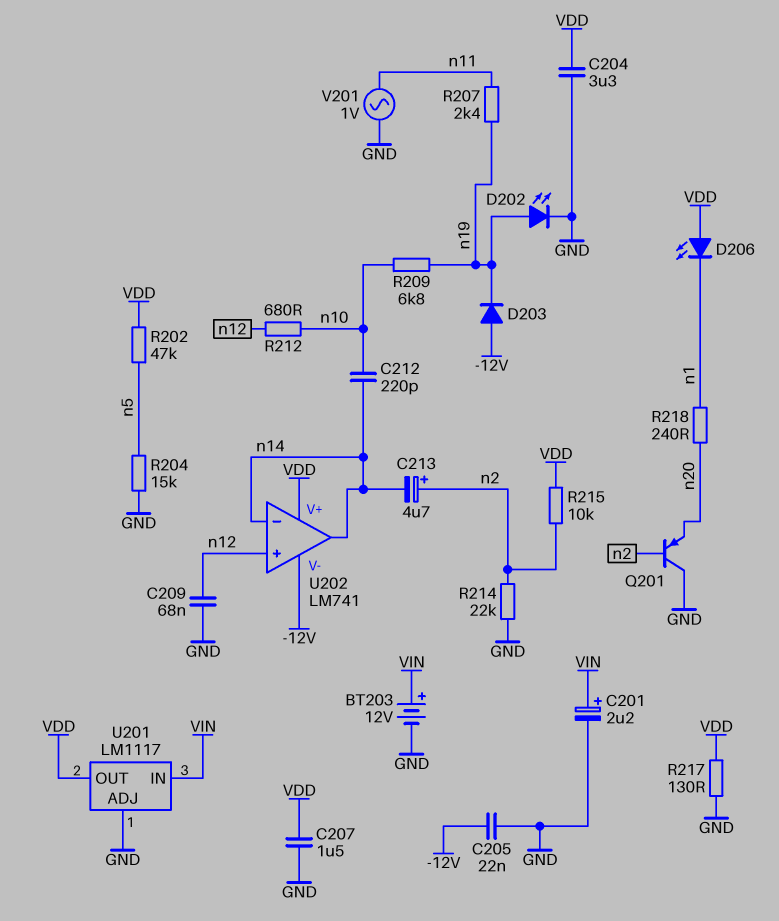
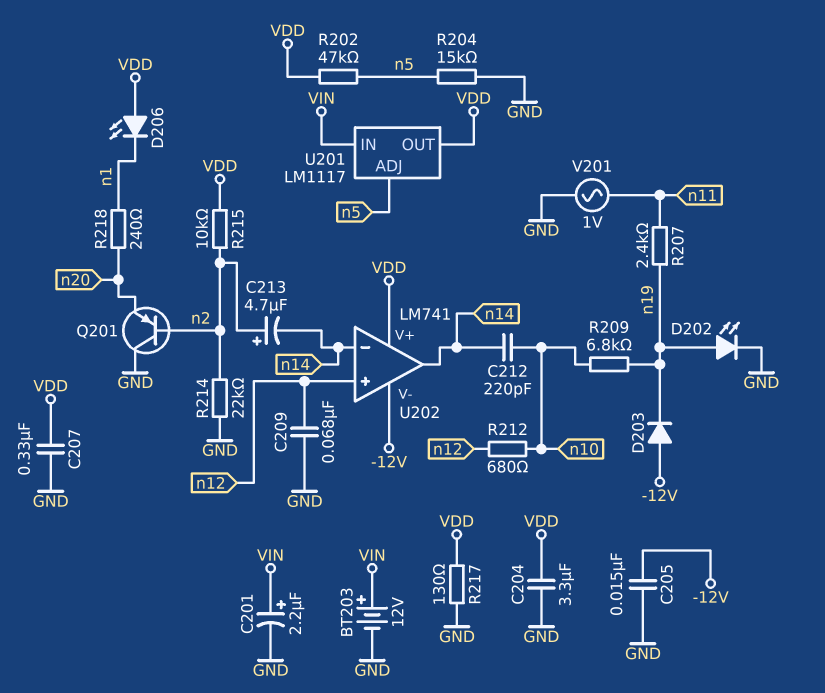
C205: 22nF (-12V, GND) -> 15nF (-12V, GND)
C207: 1.5uF (GND, VDD) -> 330nF (GND, VDD)
U201 pin ADJ: GND -> n5

